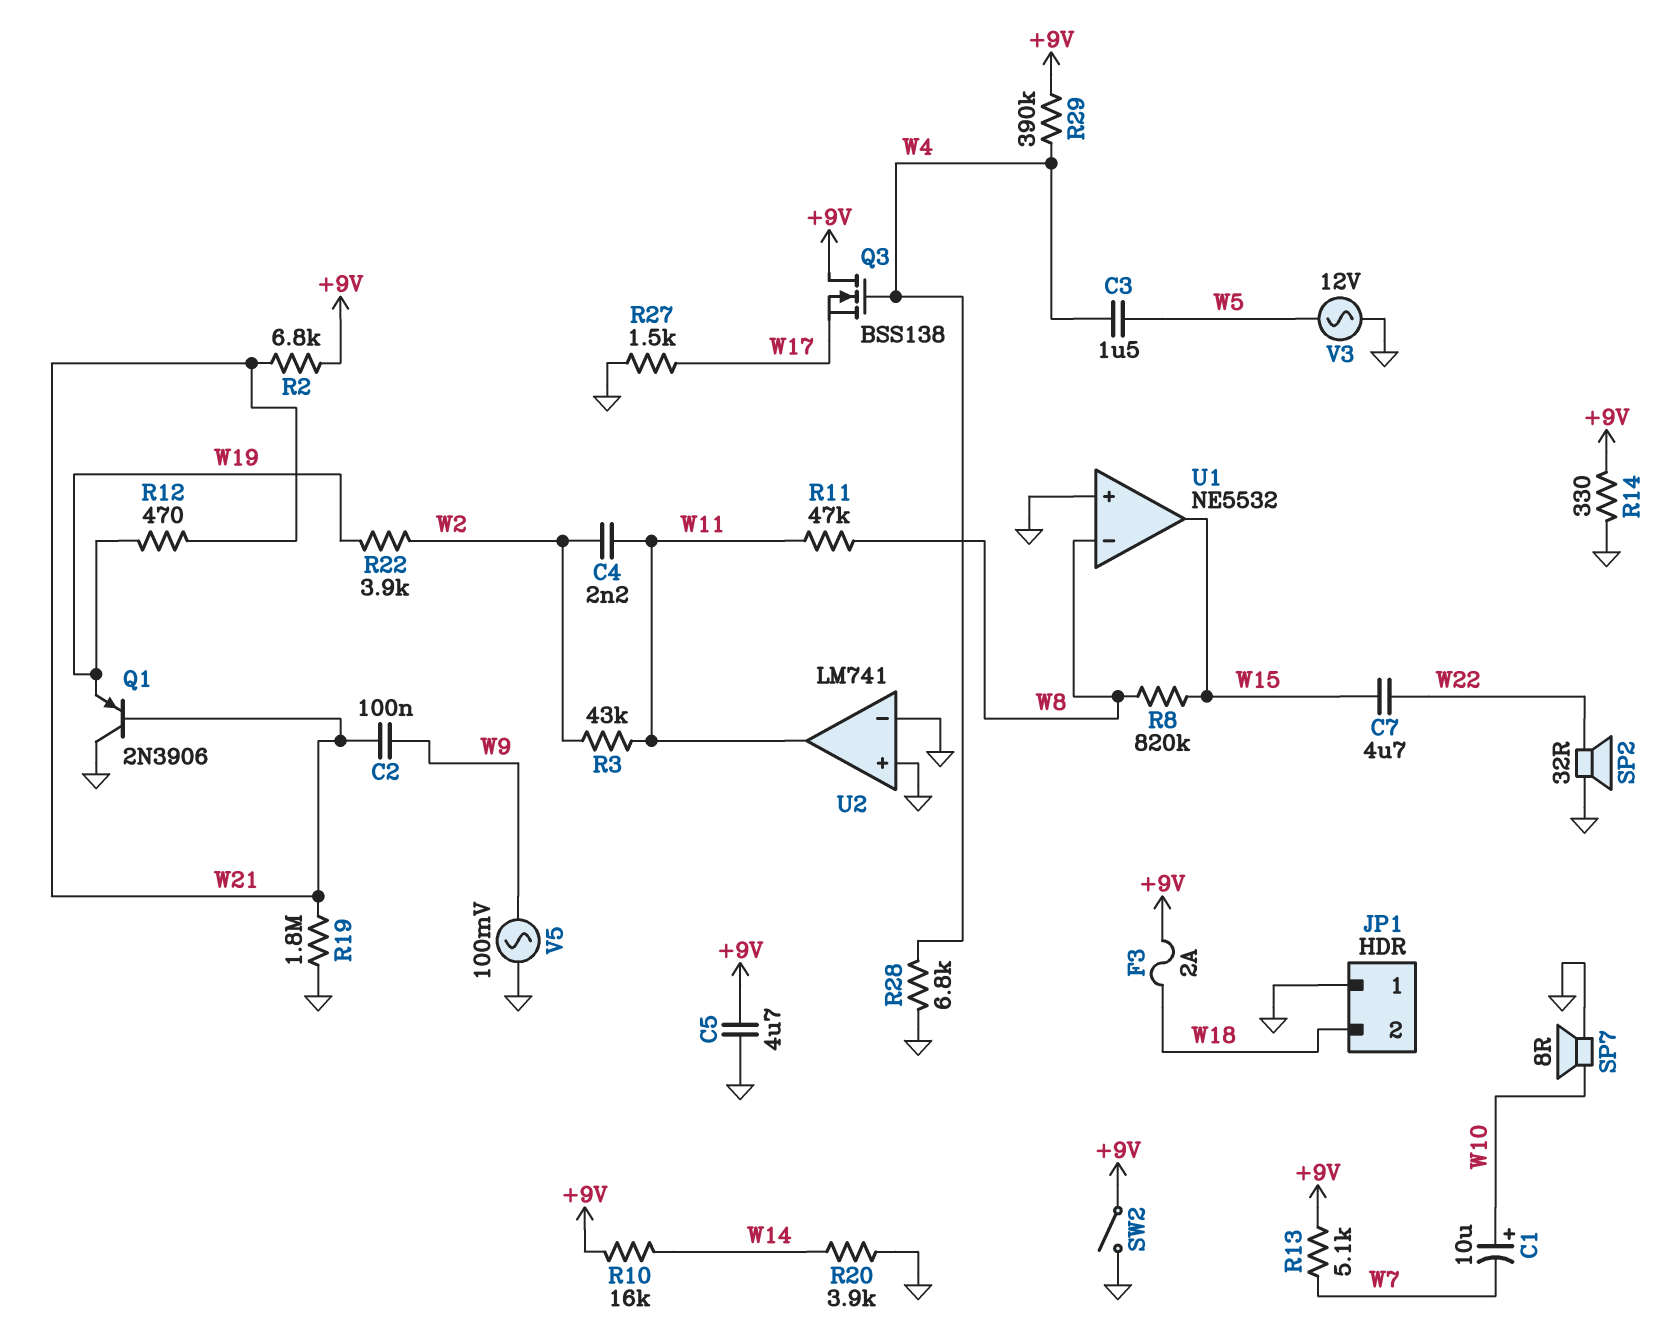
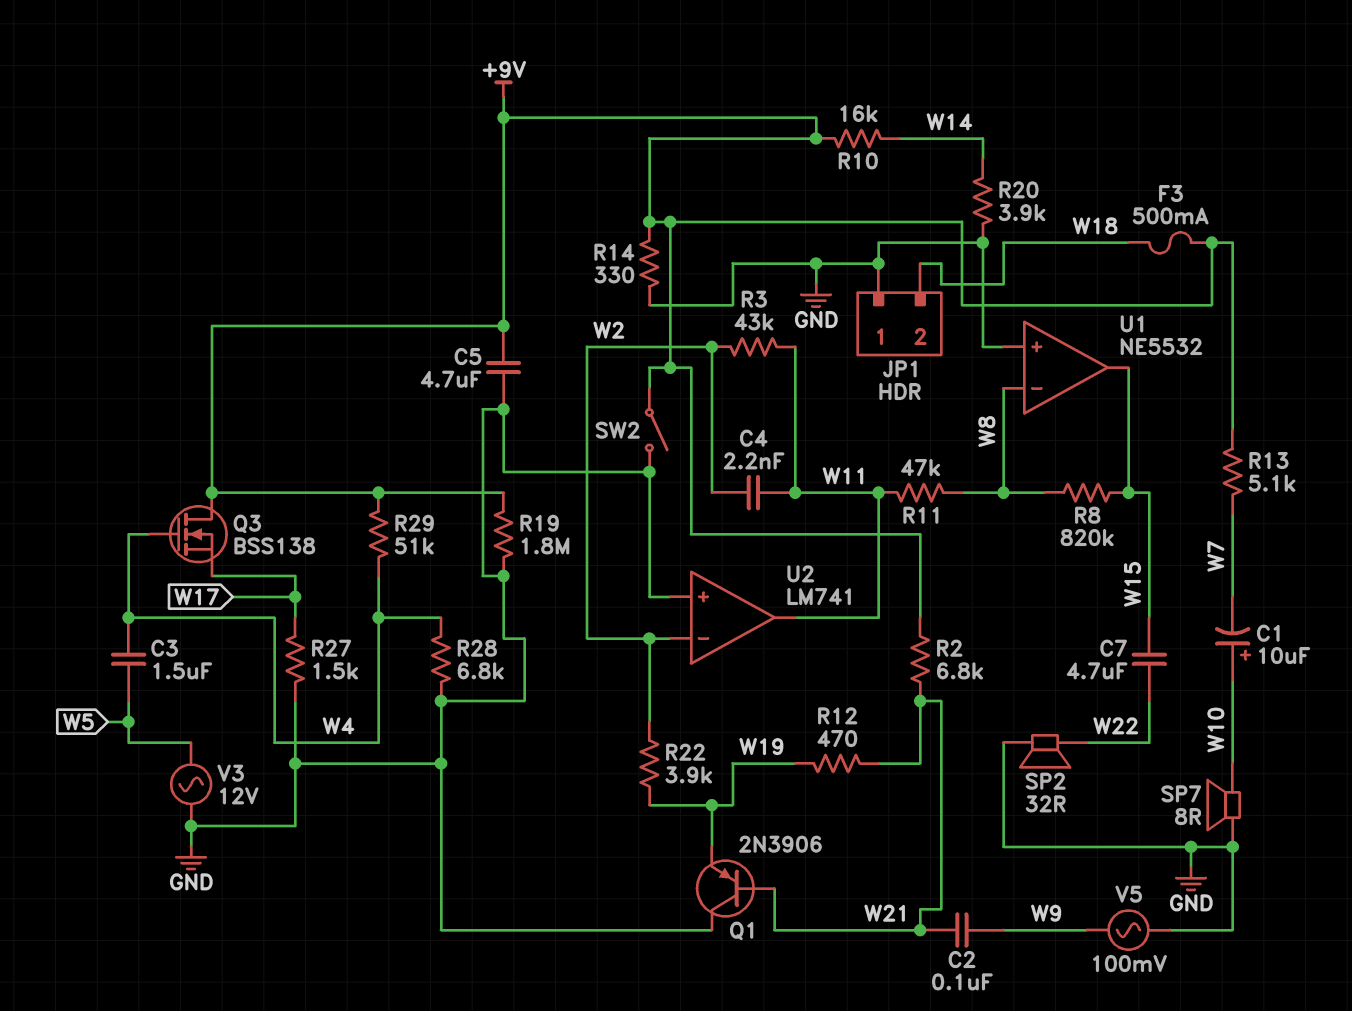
F3: 2A (+9V, W18) -> 500mA (+9V, W18)
R19: 1.8M (GND, W21) -> 1.8M (+9V, GND)
R29: 390k (+9V, W4) -> 51k (+9V, W4)
U2 pin in-: GND -> W2

